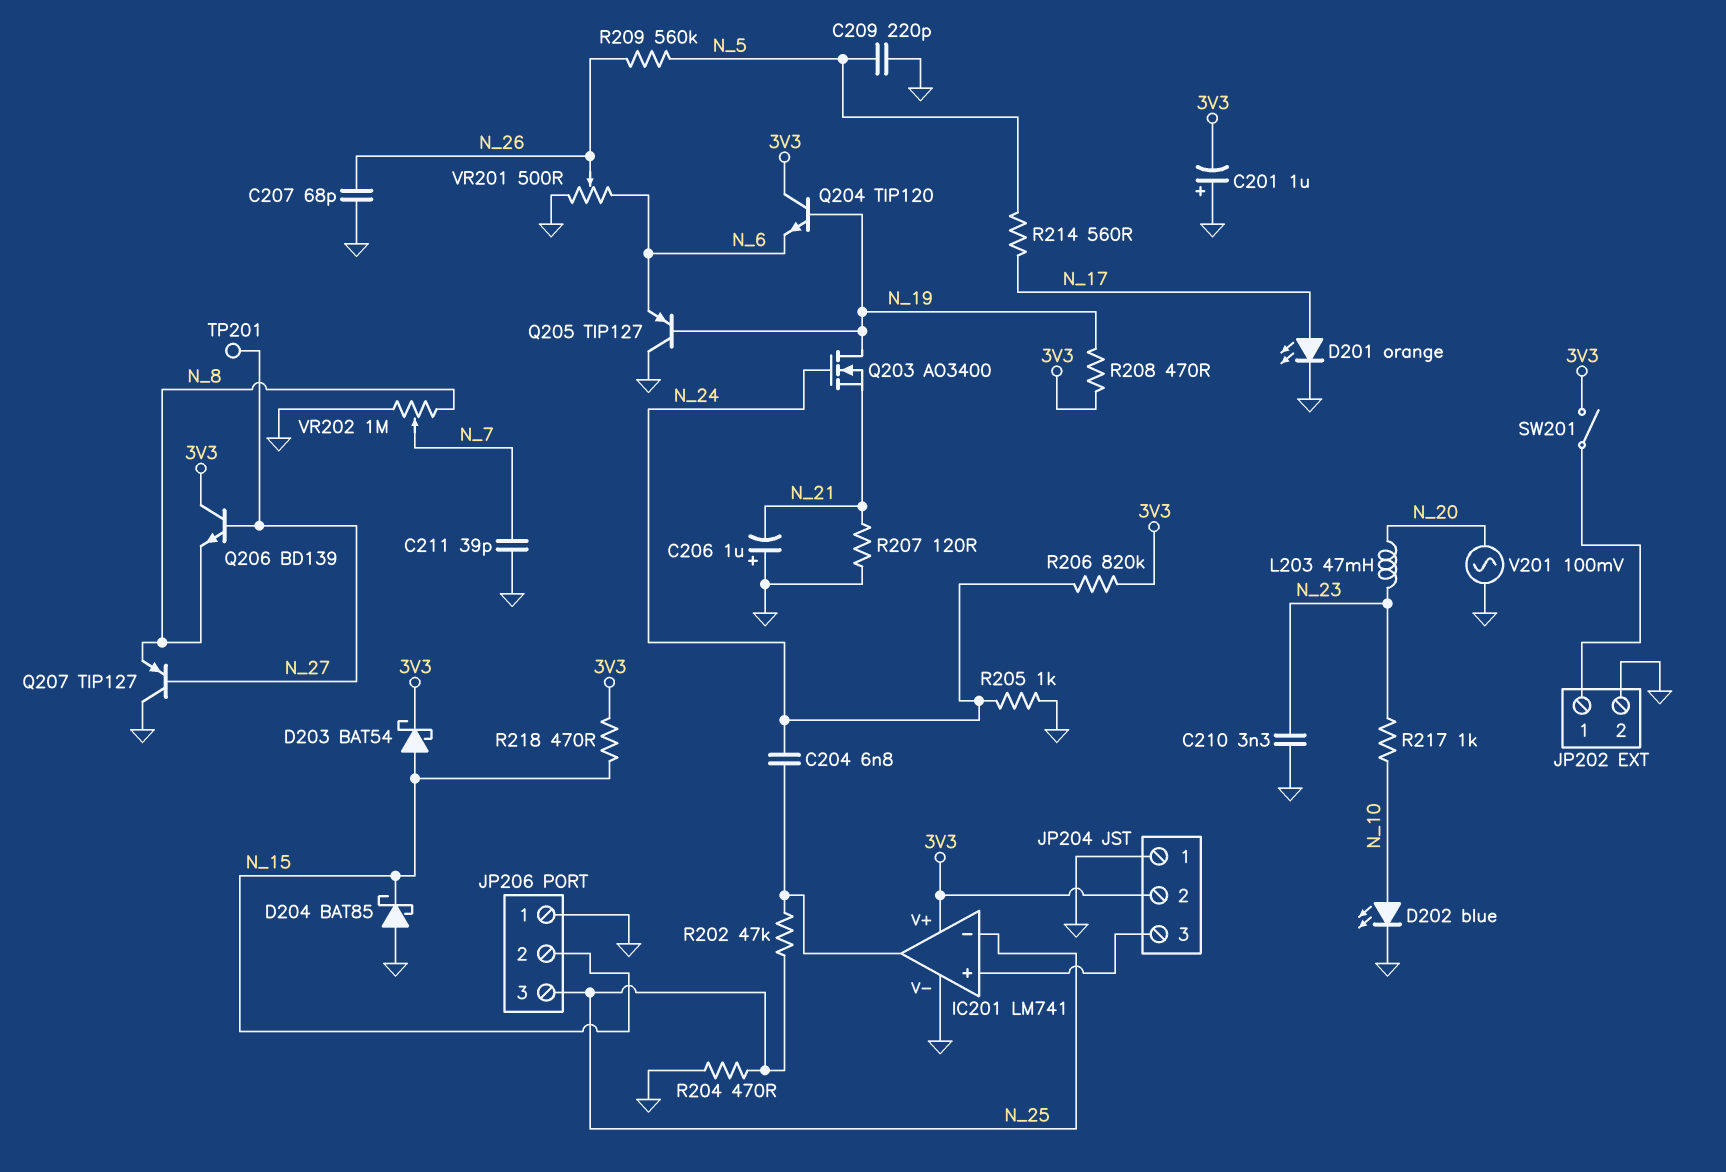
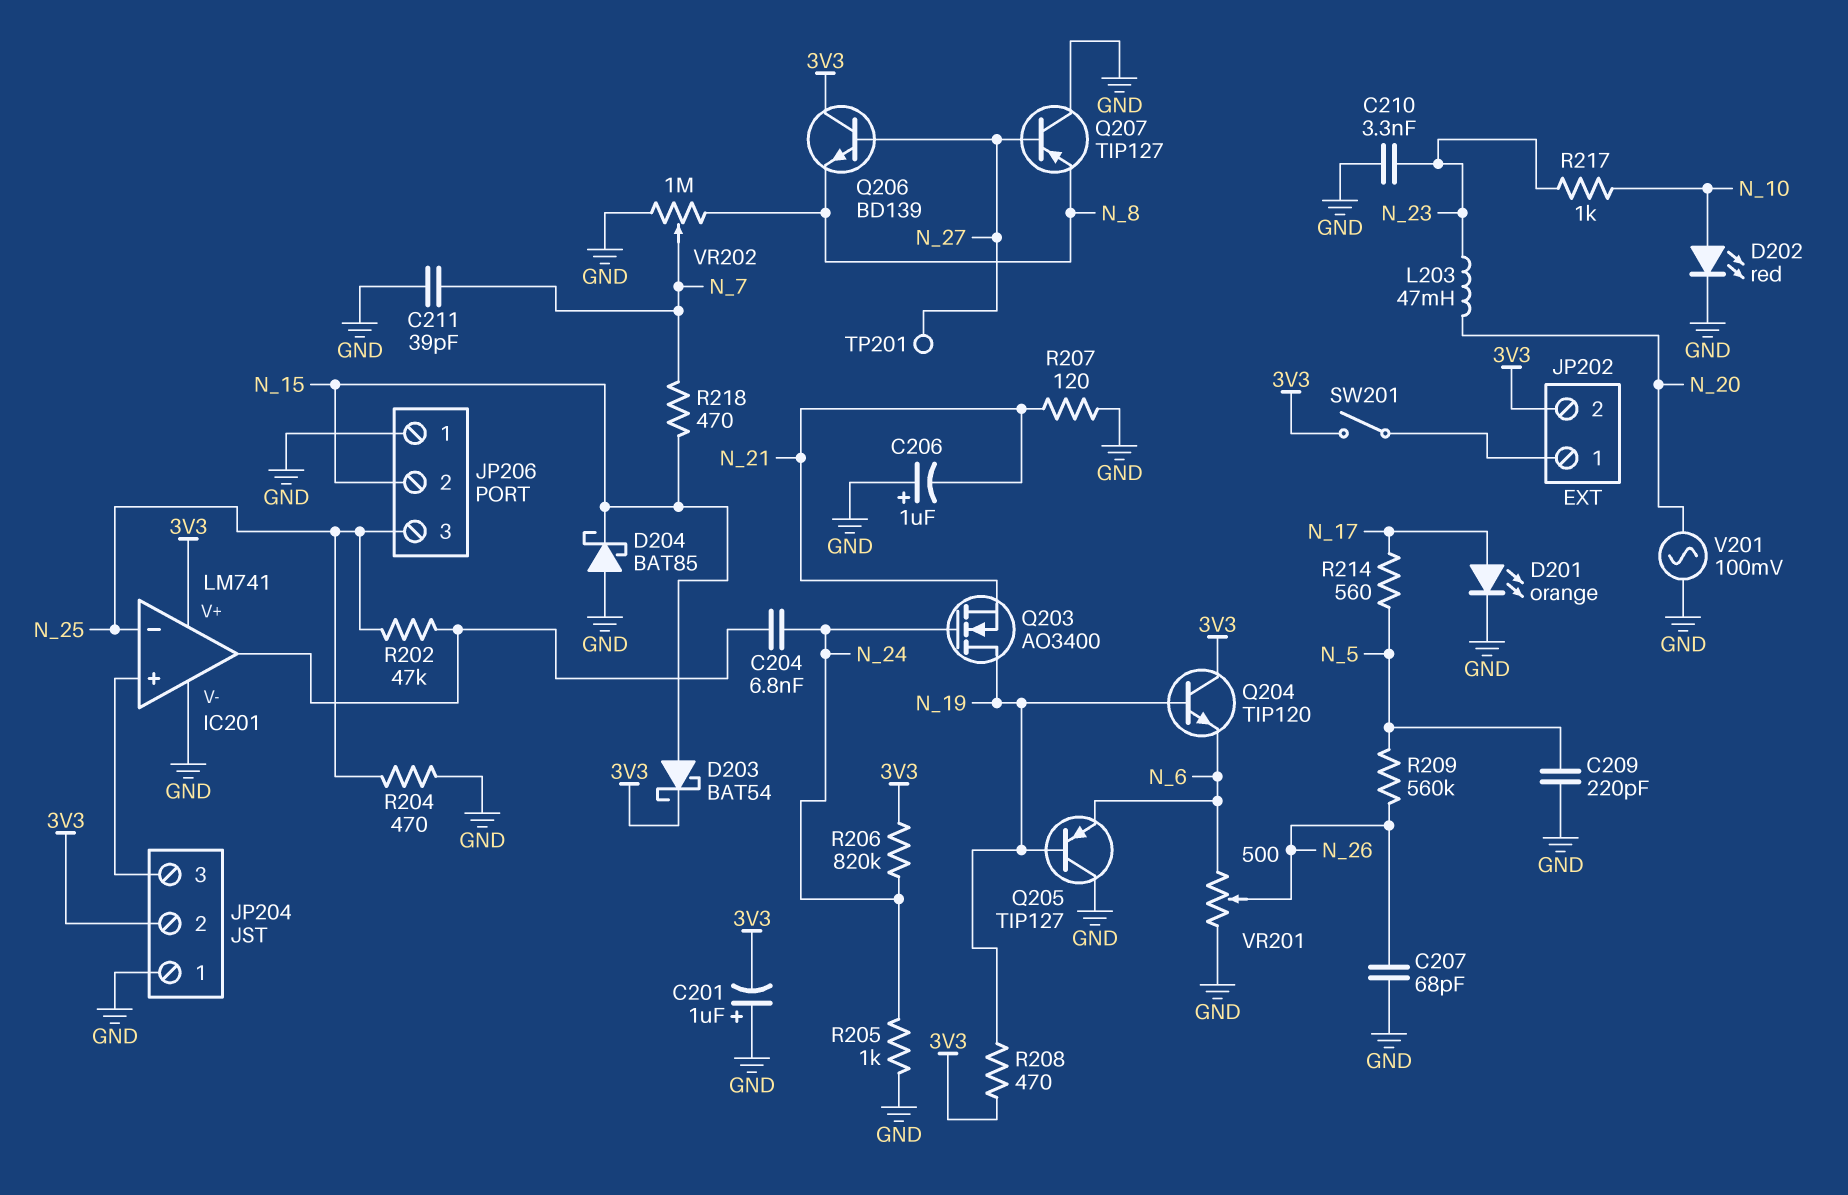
D202: LED blue (A N_10, K GND) -> LED red (A N_10, K GND)
JP202 pin 2: GND -> 3V3
R218: 470 (3V3, N_15) -> 470 (N_7, N_15)

